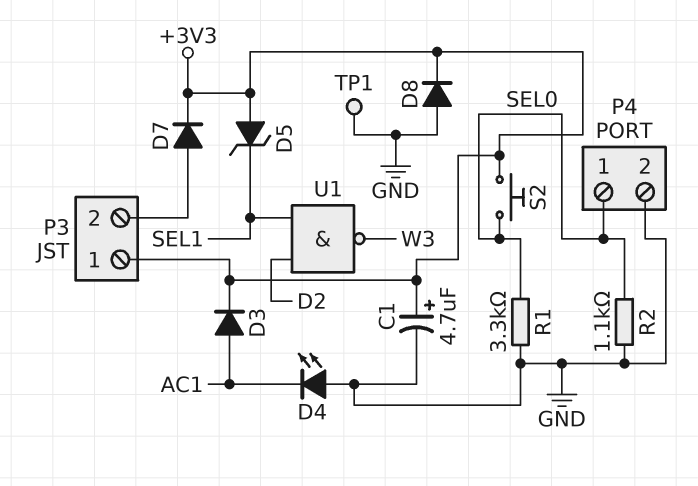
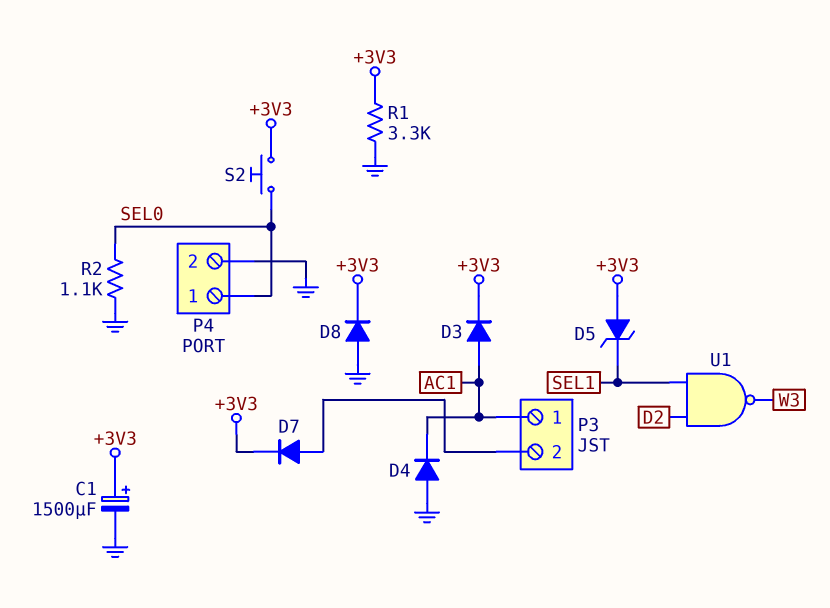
C1: 4.7uF (plus +3V3, minus GND) -> 1500uF (plus +3V3, minus GND)
D4: LED (A GND, K AC1) -> diode (A GND, K AC1)
P3 pin 1: +3V3 -> AC1
R1: 3.3k (GND, SEL0) -> 3.3k (+3V3, GND)
TP1: test point (GND) -> none

